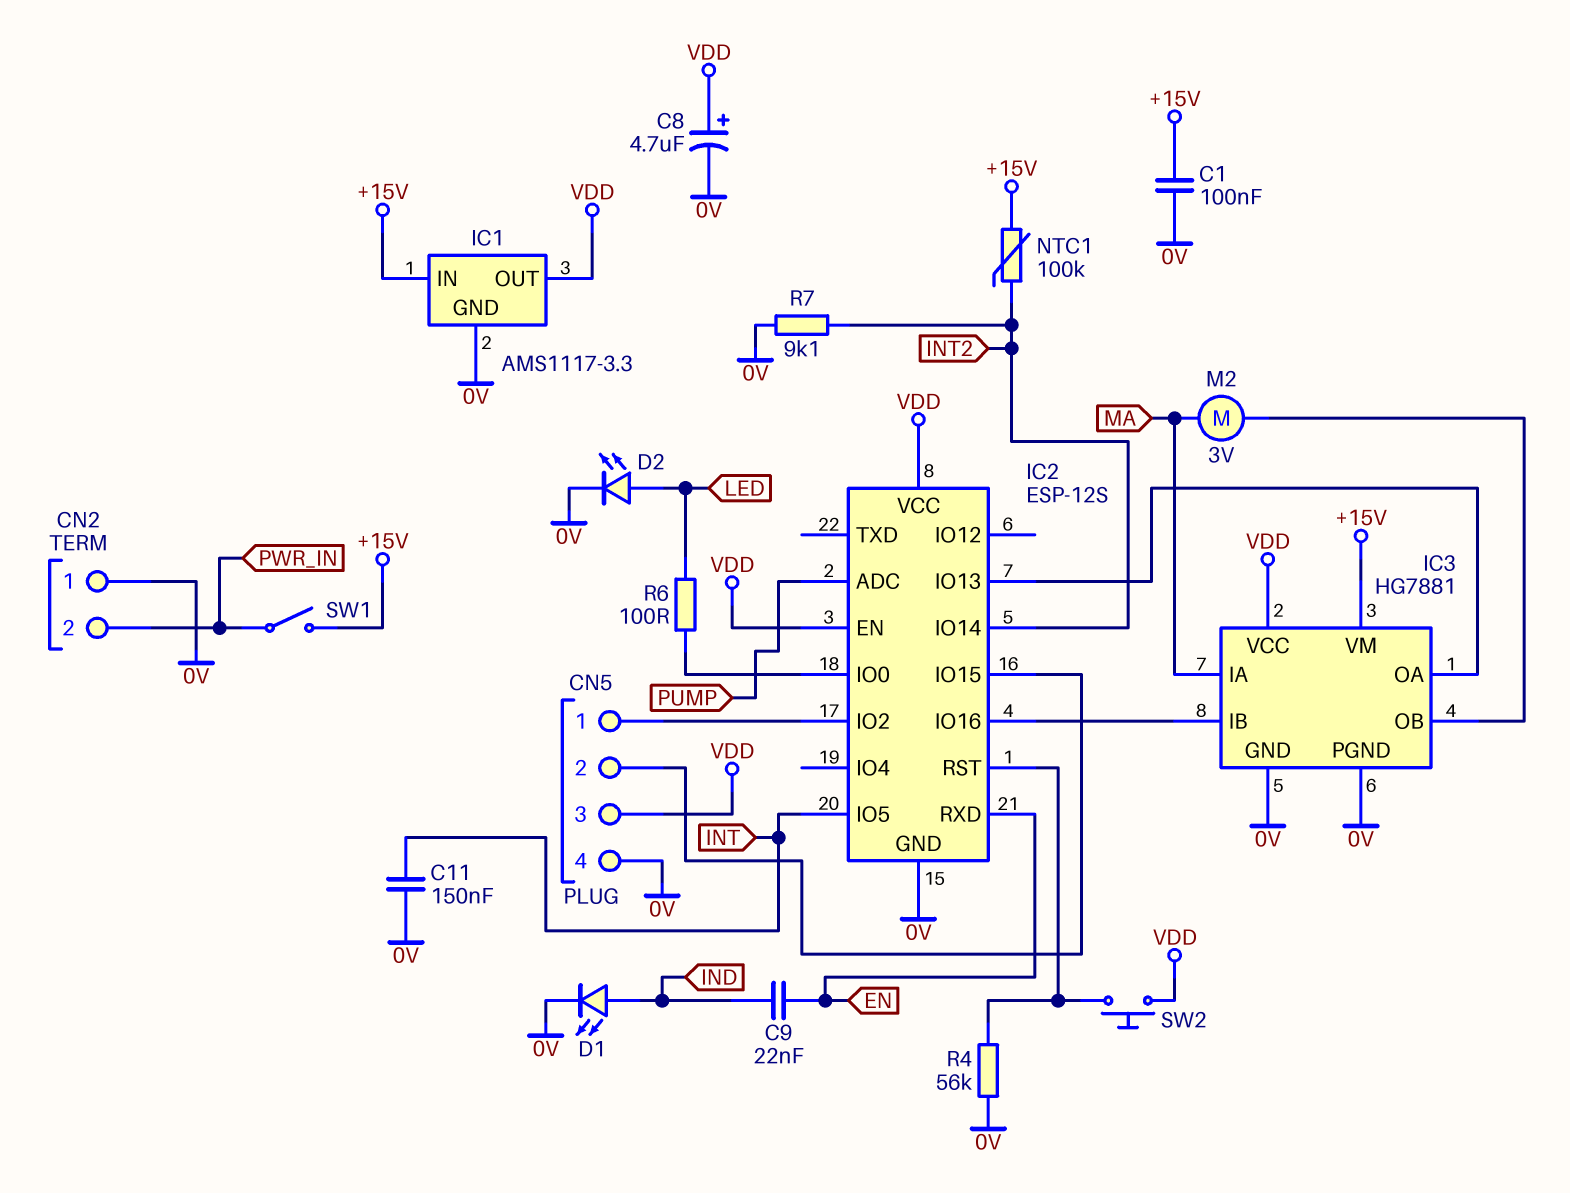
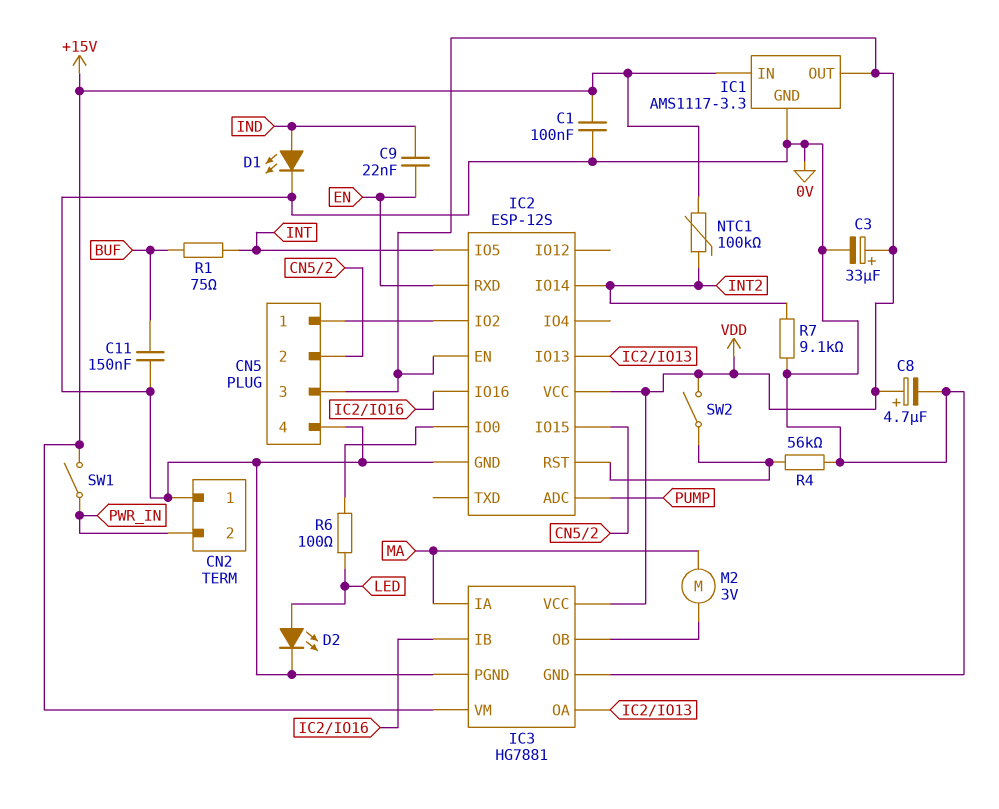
C3: none -> 33uF (plus VDD, minus 0V)
C11: 150nF (0V, INT) -> 150nF (0V, BUF)
R1: none -> 75 (BUF, INT)
SW2: button (IC2/RST, VDD) -> switch (IC2/RST, VDD)

